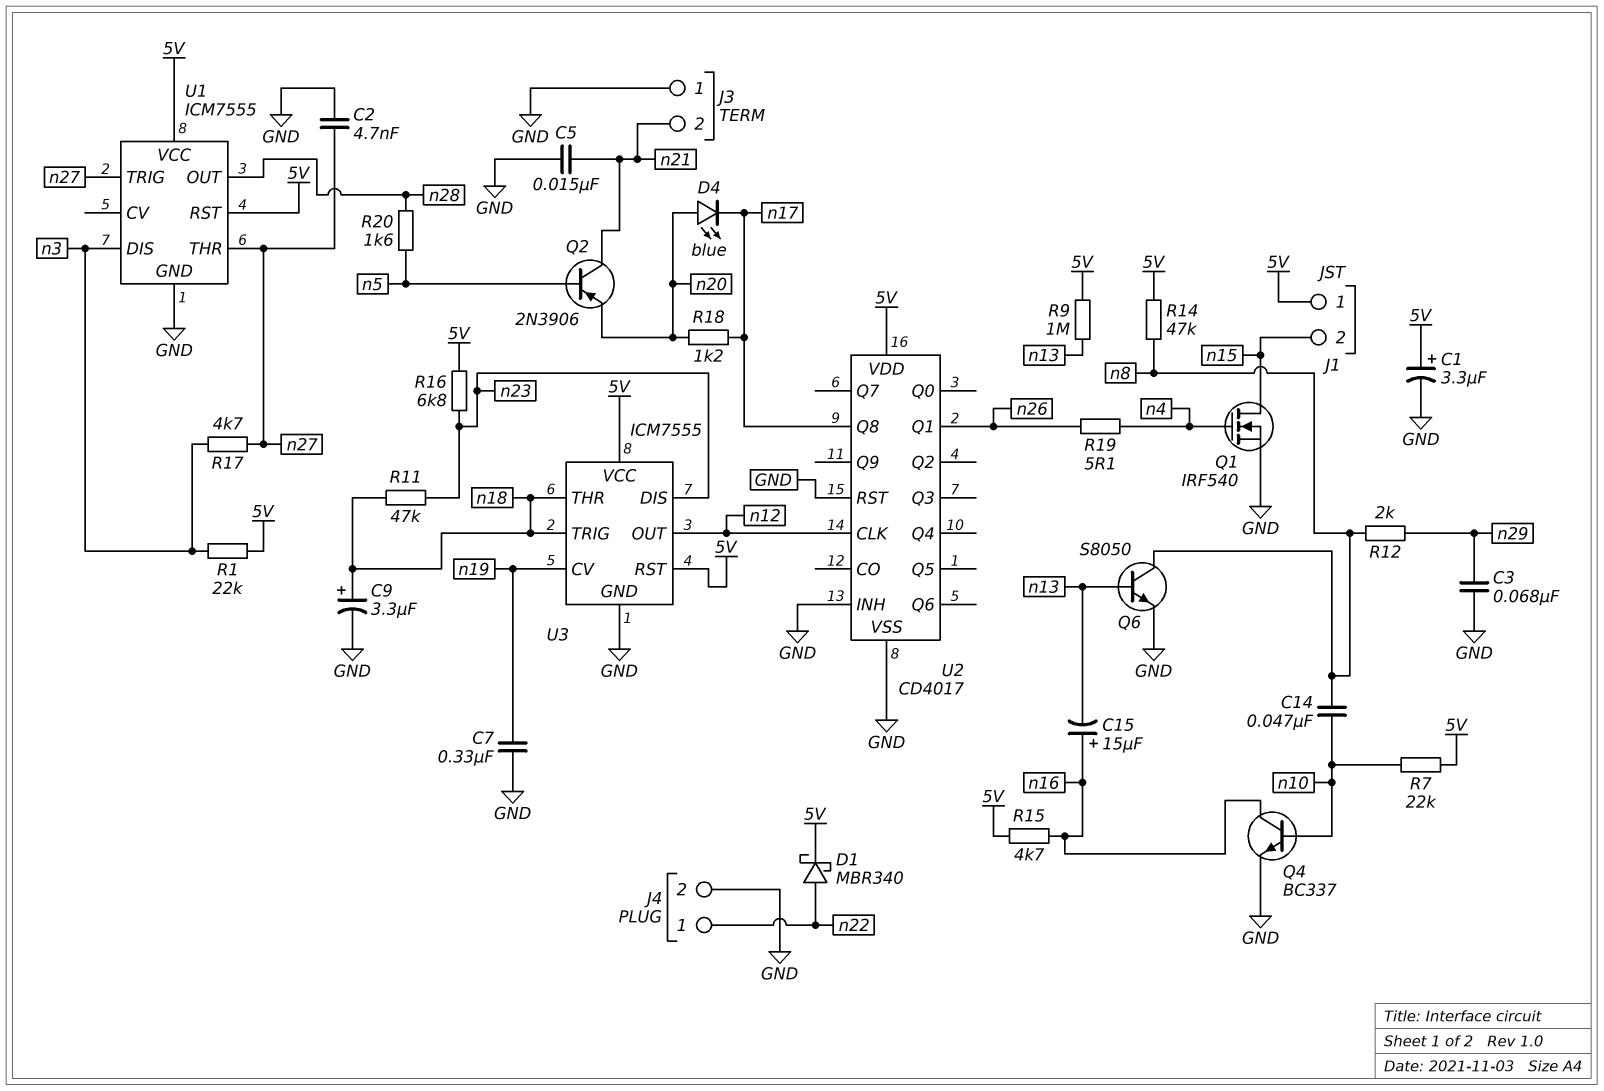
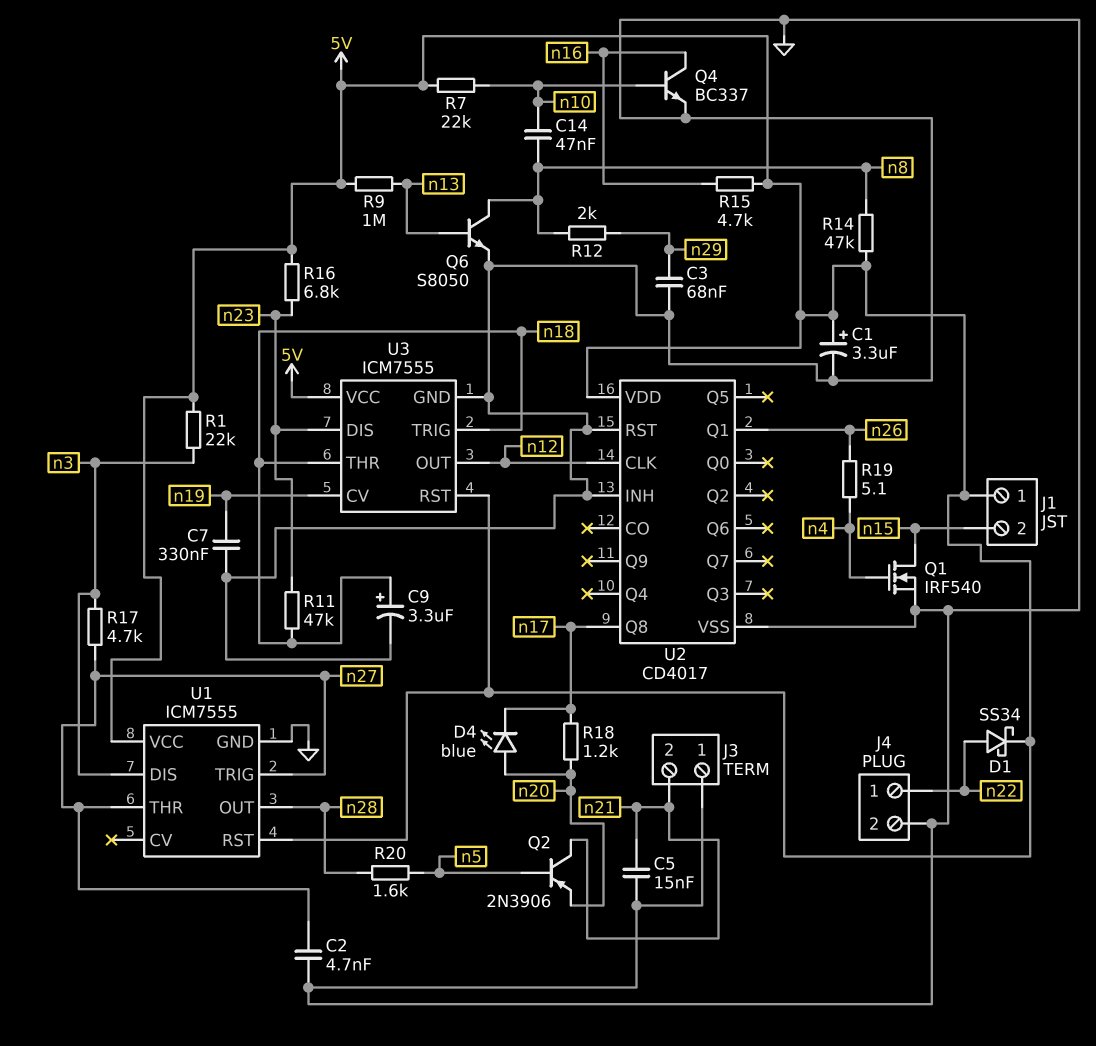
C15: 15uF (plus n16, minus n13) -> none
D1: schottky MBR340 (A n22, K 5V) -> schottky SS34 (A n22, K 5V)

